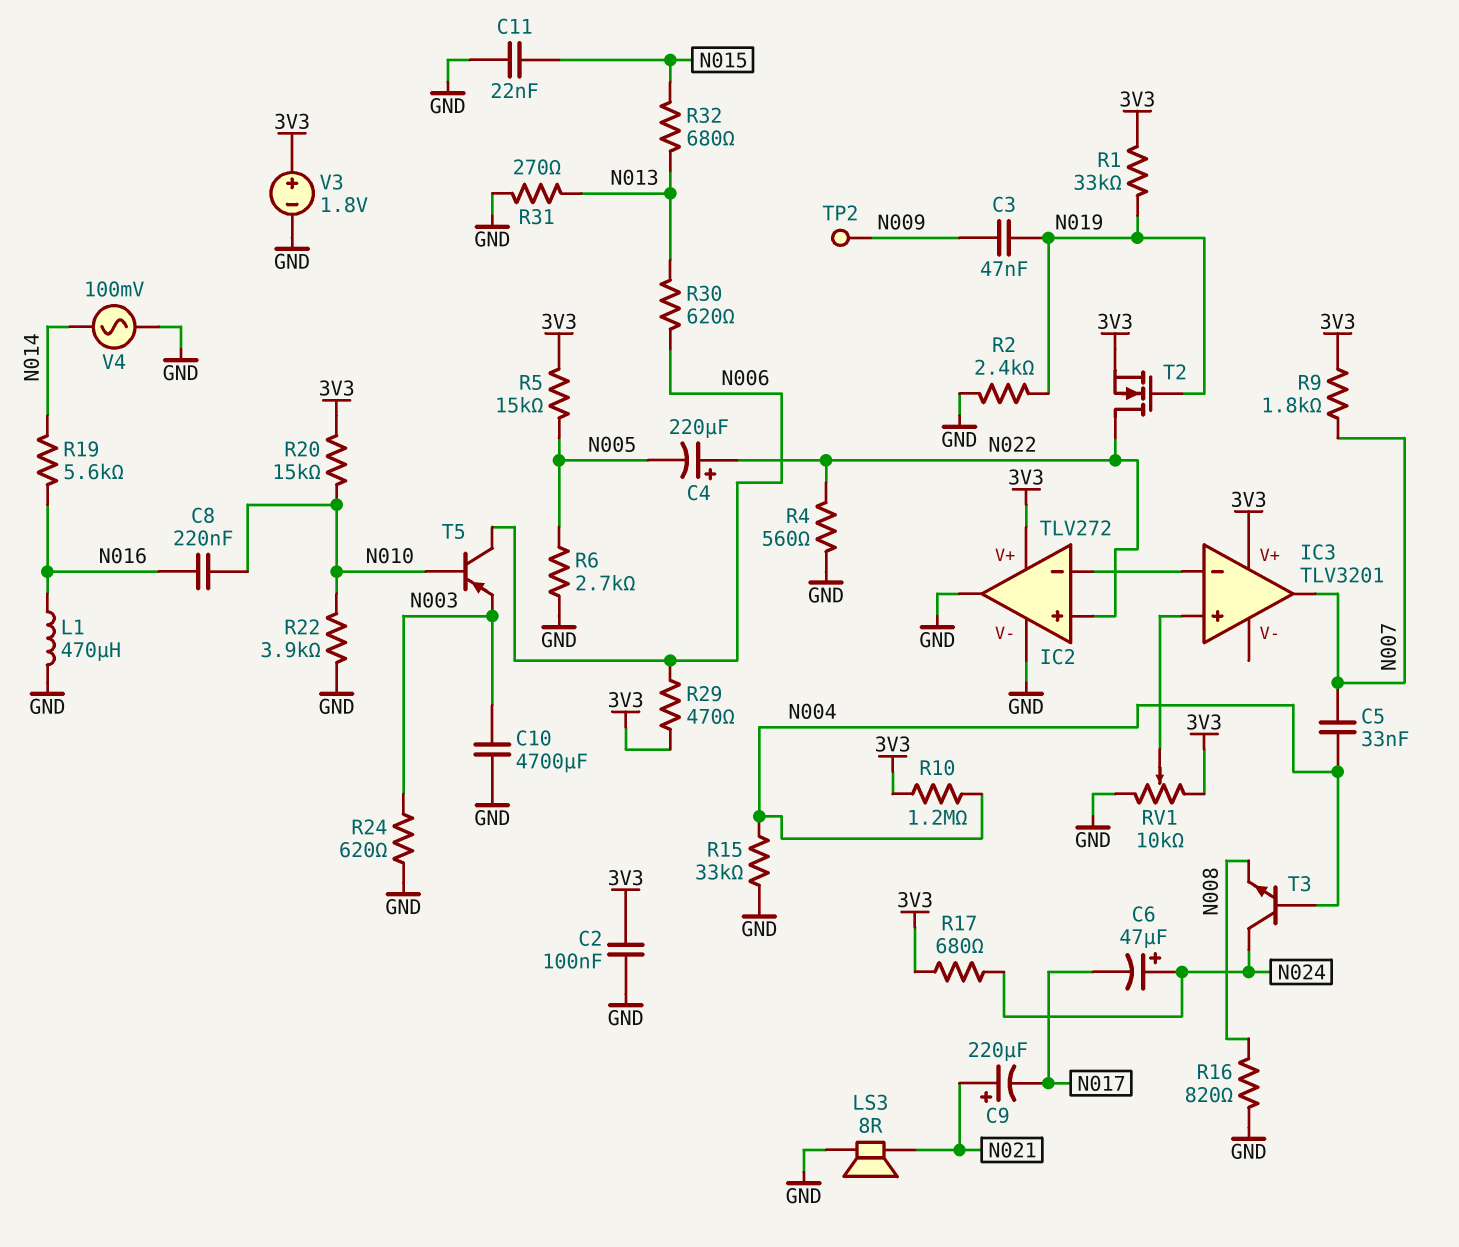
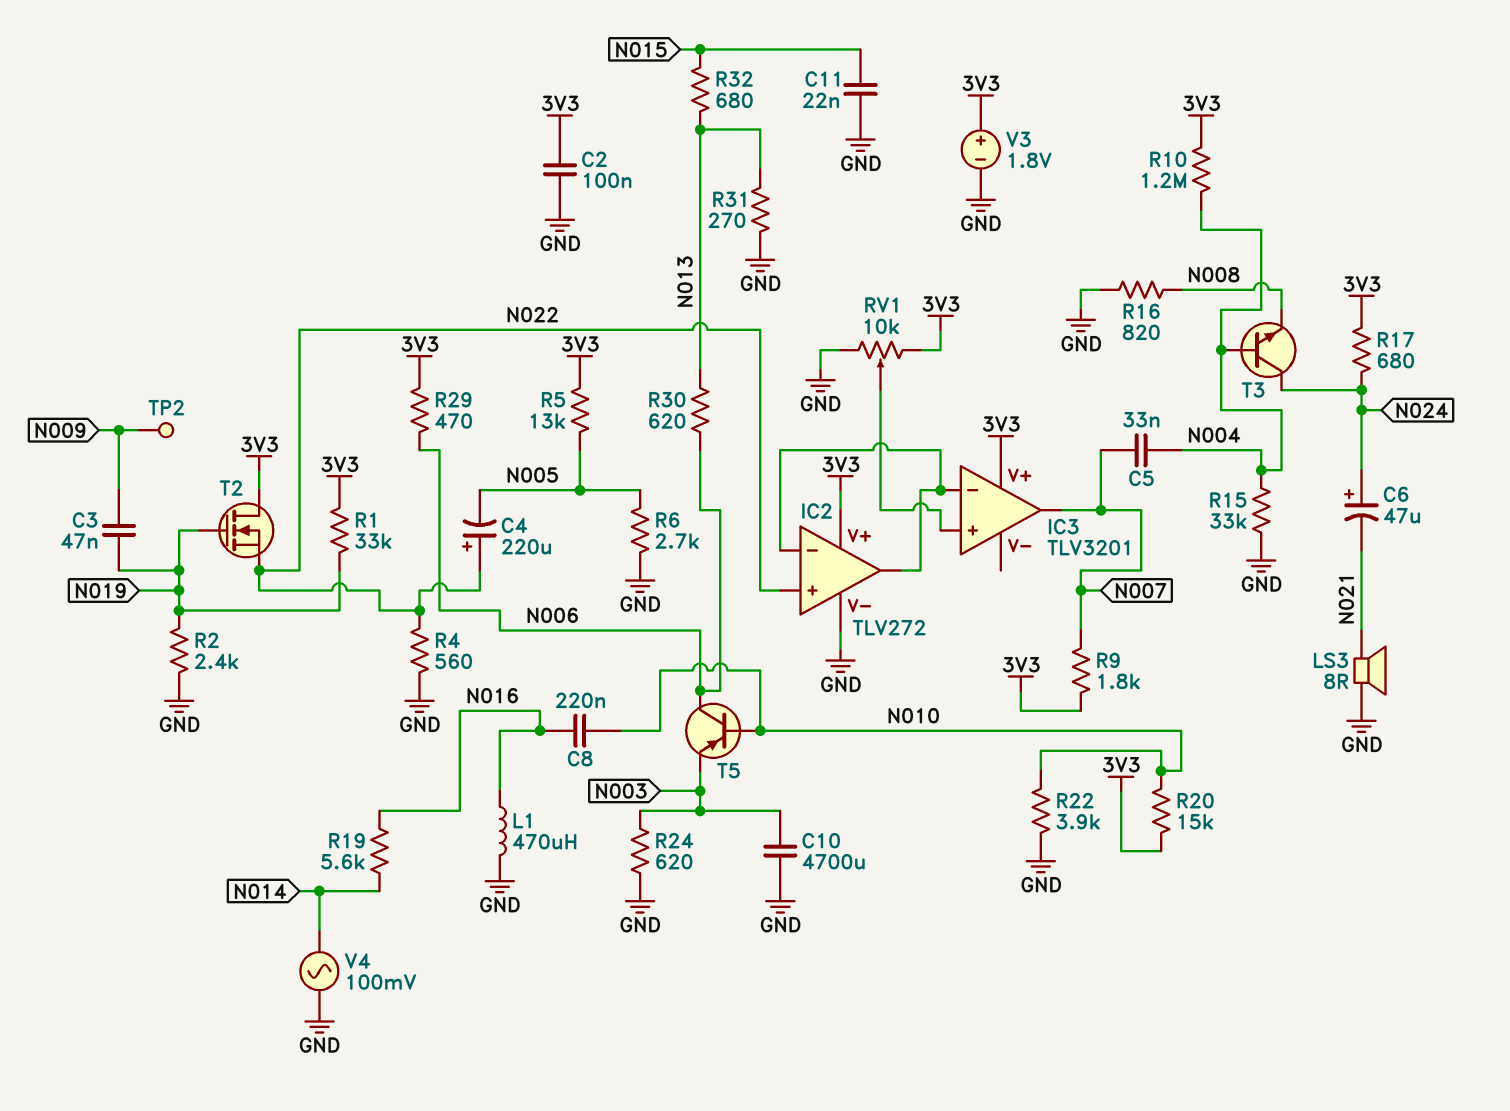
C6: 47uF (plus N024, minus N017) -> 47uF (plus N024, minus N021)
C9: 220uF (plus N021, minus N017) -> none
IC2 pin out: GND -> IC2/in-
R5: 15k (3V3, N005) -> 13k (3V3, N005)
T2: NMOS (G N019, D N022, S 3V3) -> NMOS (G N019, D 3V3, S N022)

